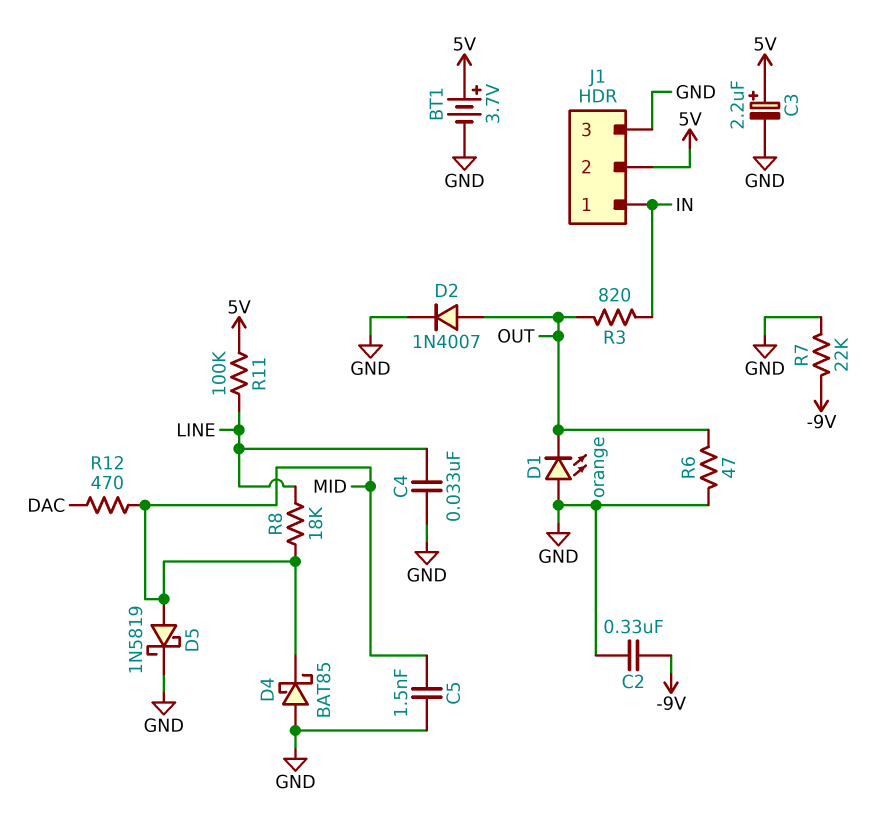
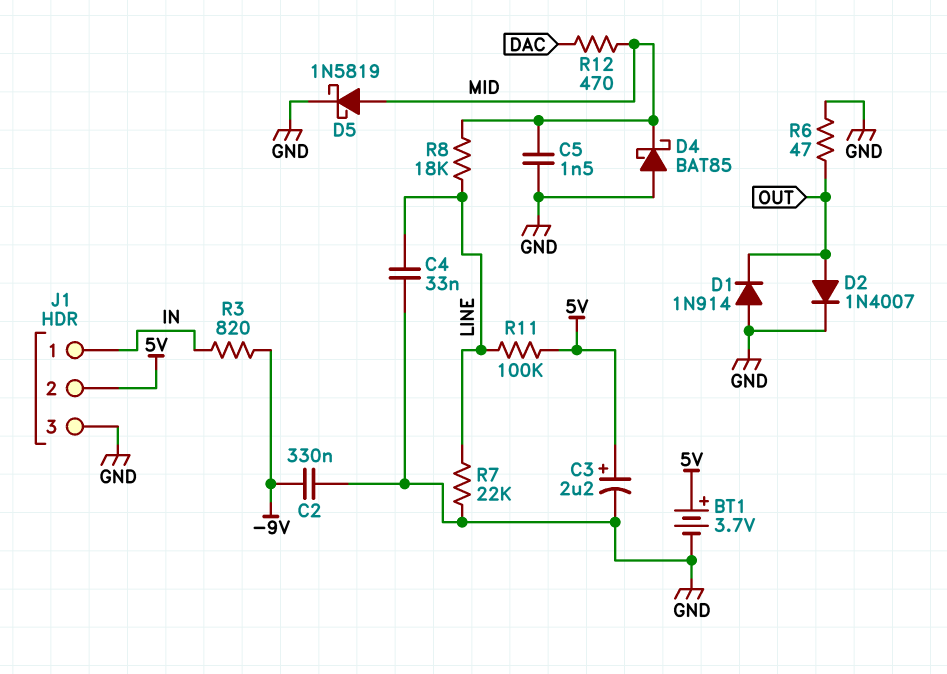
D1: LED orange (A GND, K OUT) -> diode 1N914 (A GND, K OUT)
R3: 820 (IN, OUT) -> 820 (-9V, IN)
R7: 22k (-9V, GND) -> 22k (GND, LINE)

